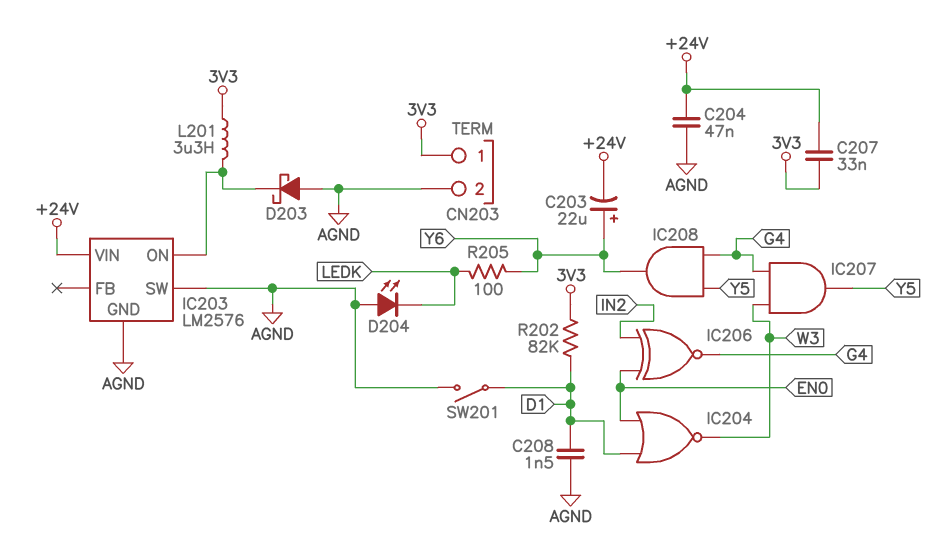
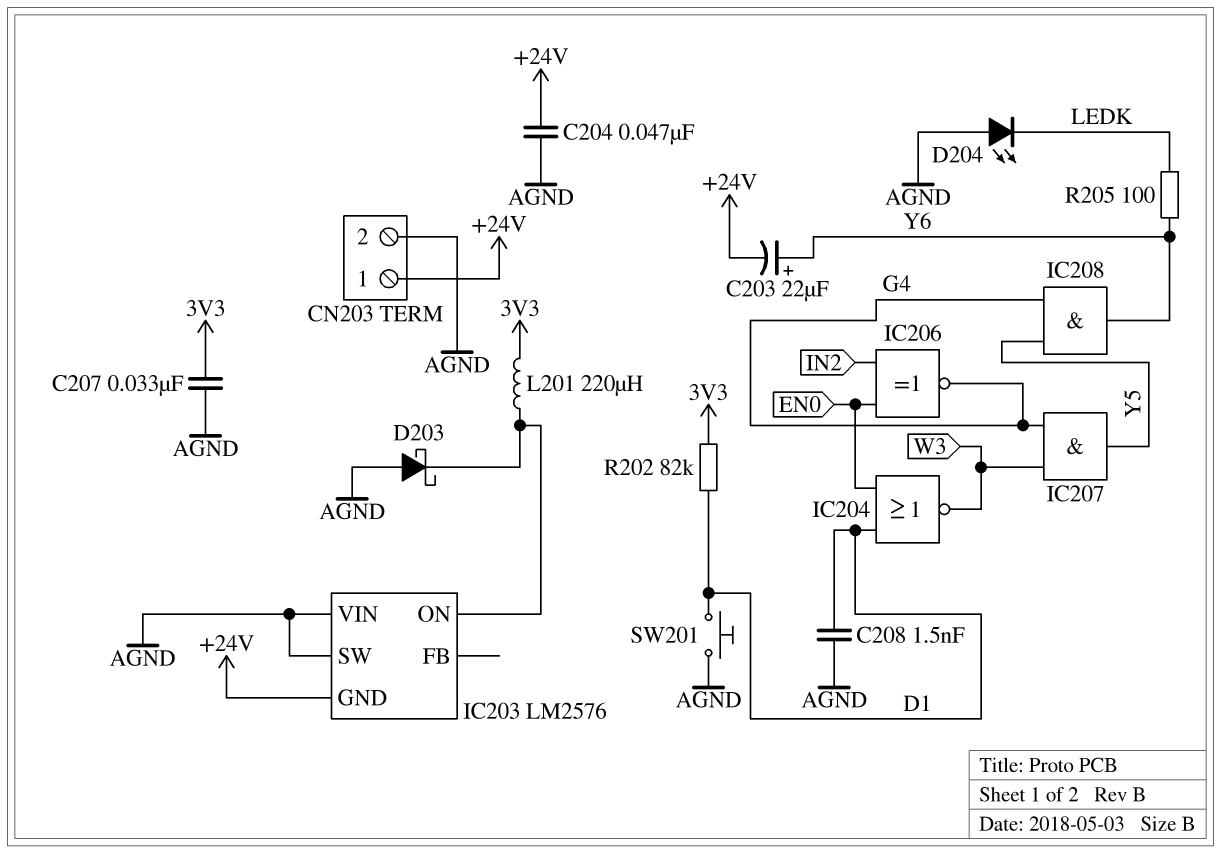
C207: 33nF (+24V, 3V3) -> 33nF (3V3, AGND)
CN203 pin 1: 3V3 -> +24V
IC203 pin GND: AGND -> +24V
IC203 pin VIN: +24V -> AGND
L201: 3.3uH (3V3, IC203/ON) -> 220uH (3V3, IC203/ON)
SW201: switch (AGND, D1) -> button (AGND, D1)

